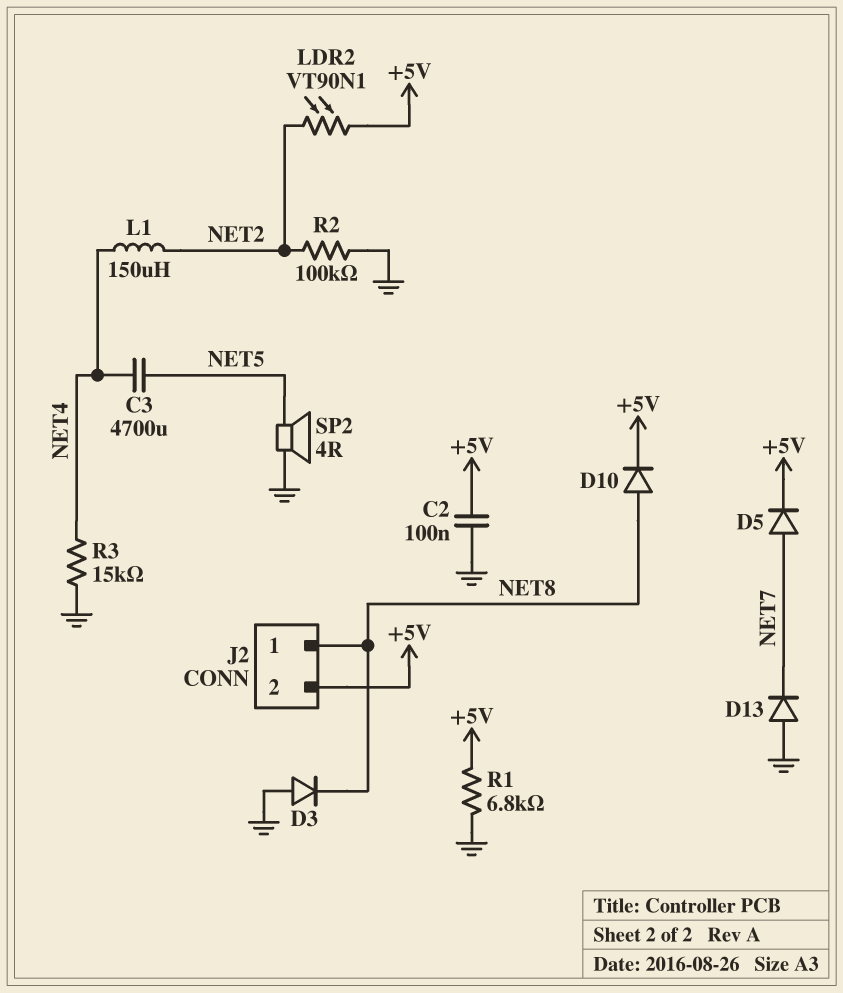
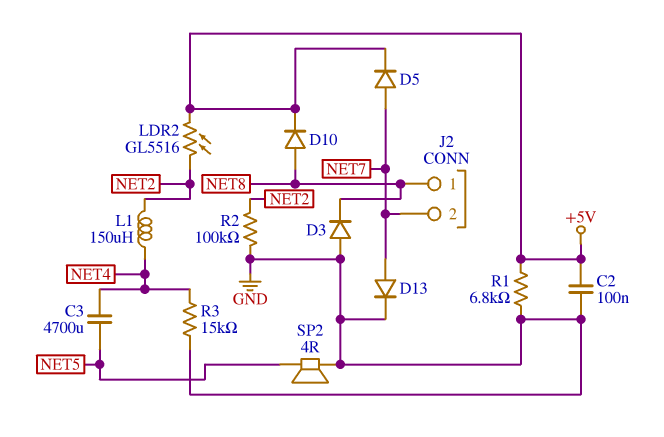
D13: diode (A GND, K NET7) -> diode (A NET7, K GND)
J2 pin 2: +5V -> NET7
LDR2: VT90N1 (+5V, NET2) -> GL5516 (+5V, NET2)

